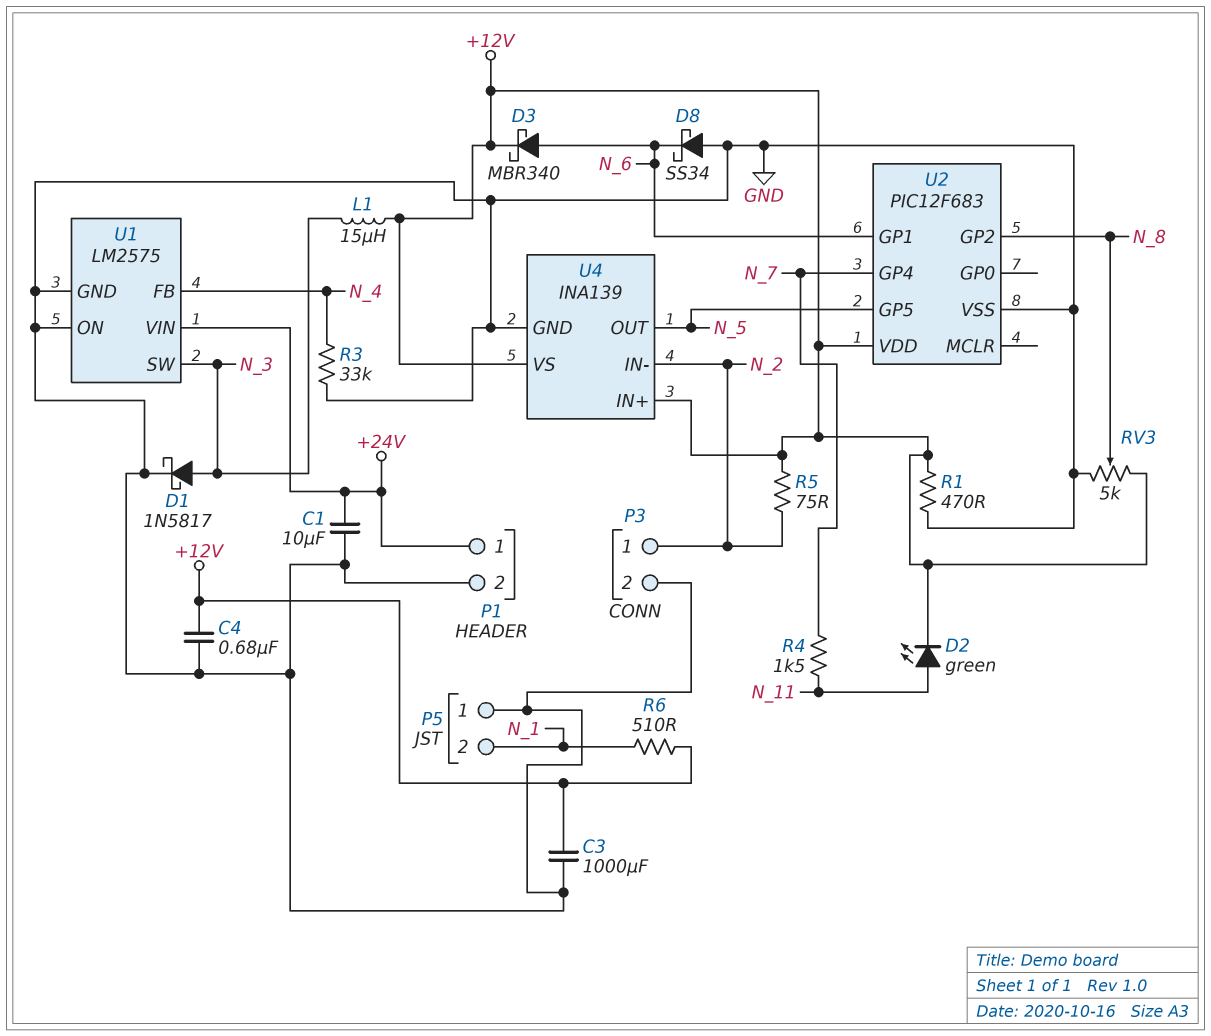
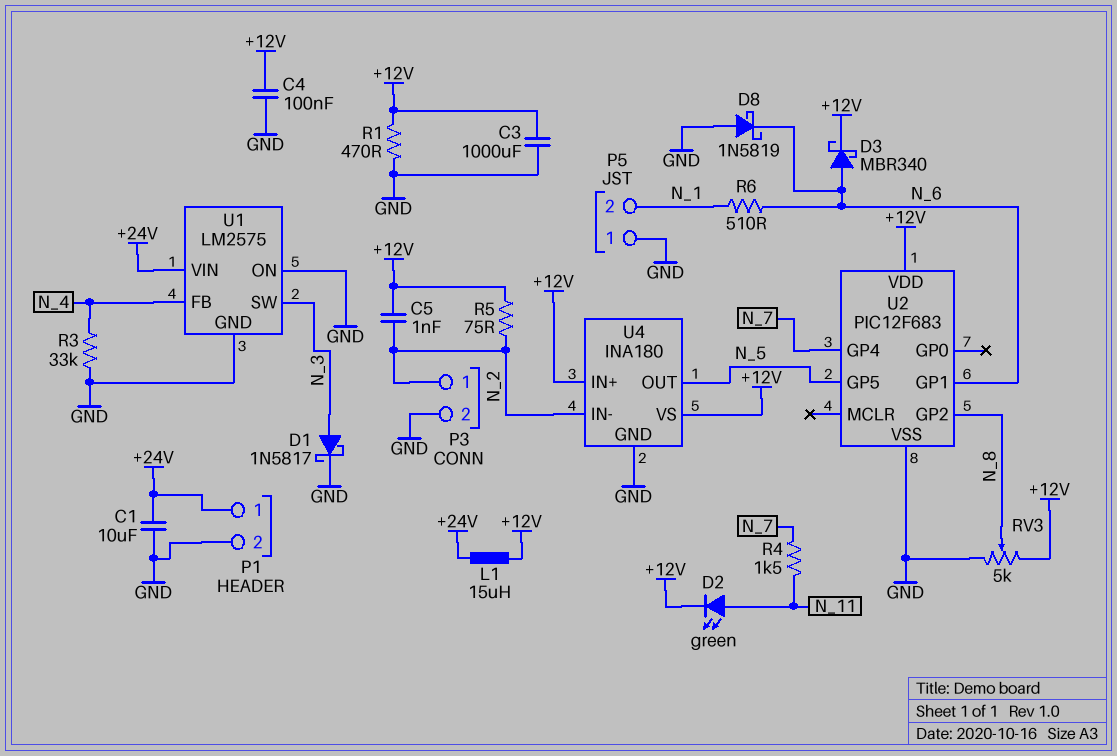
C4: 680nF (+12V, GND) -> 100nF (+12V, GND)
C5: none -> 1nF (+12V, N_2)
D8: schottky SS34 (A GND, K N_6) -> schottky 1N5819 (A GND, K N_6)
L1: 15uH (+12V, N_3) -> 15uH (+12V, +24V)
R6: 510 (+12V, N_1) -> 510 (N_1, N_6)
U4: INA139 -> INA180

